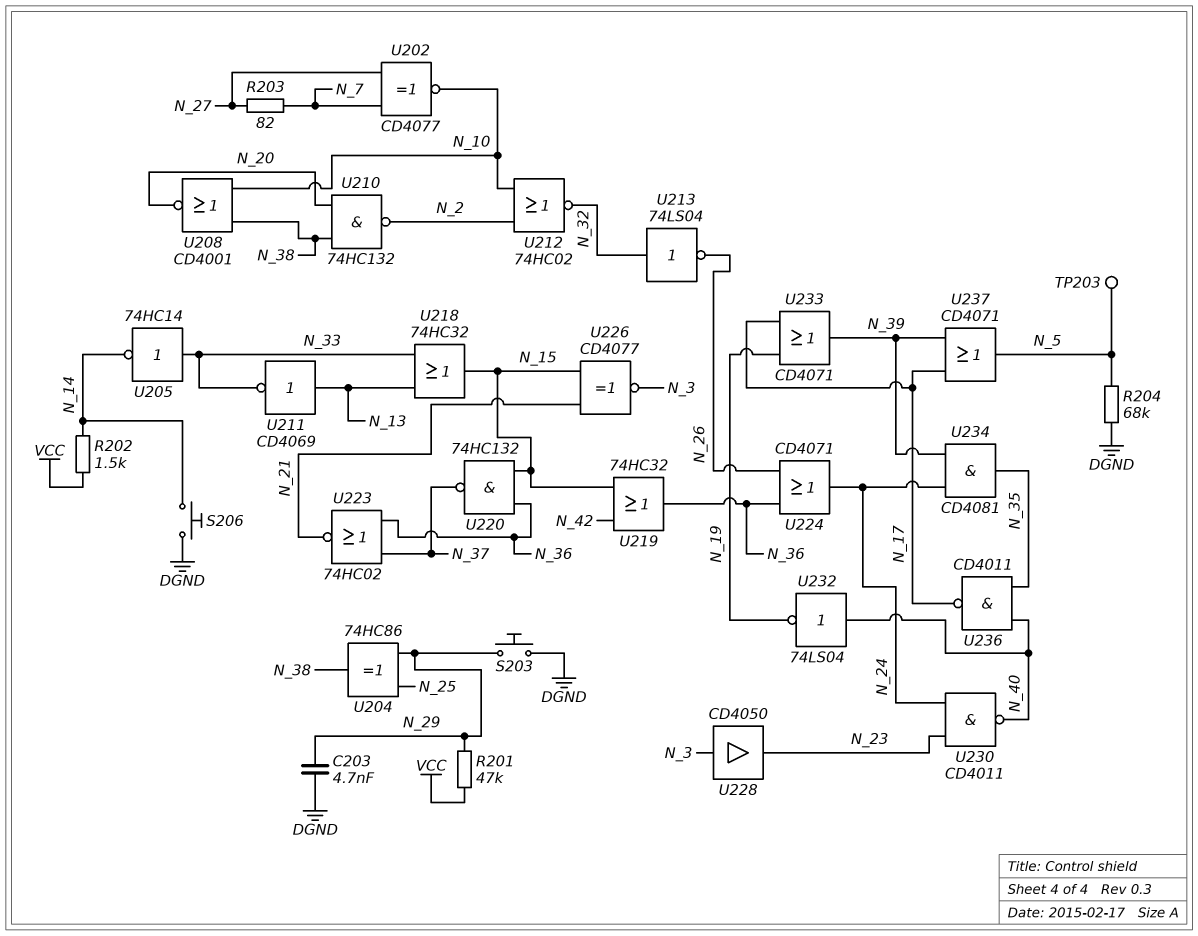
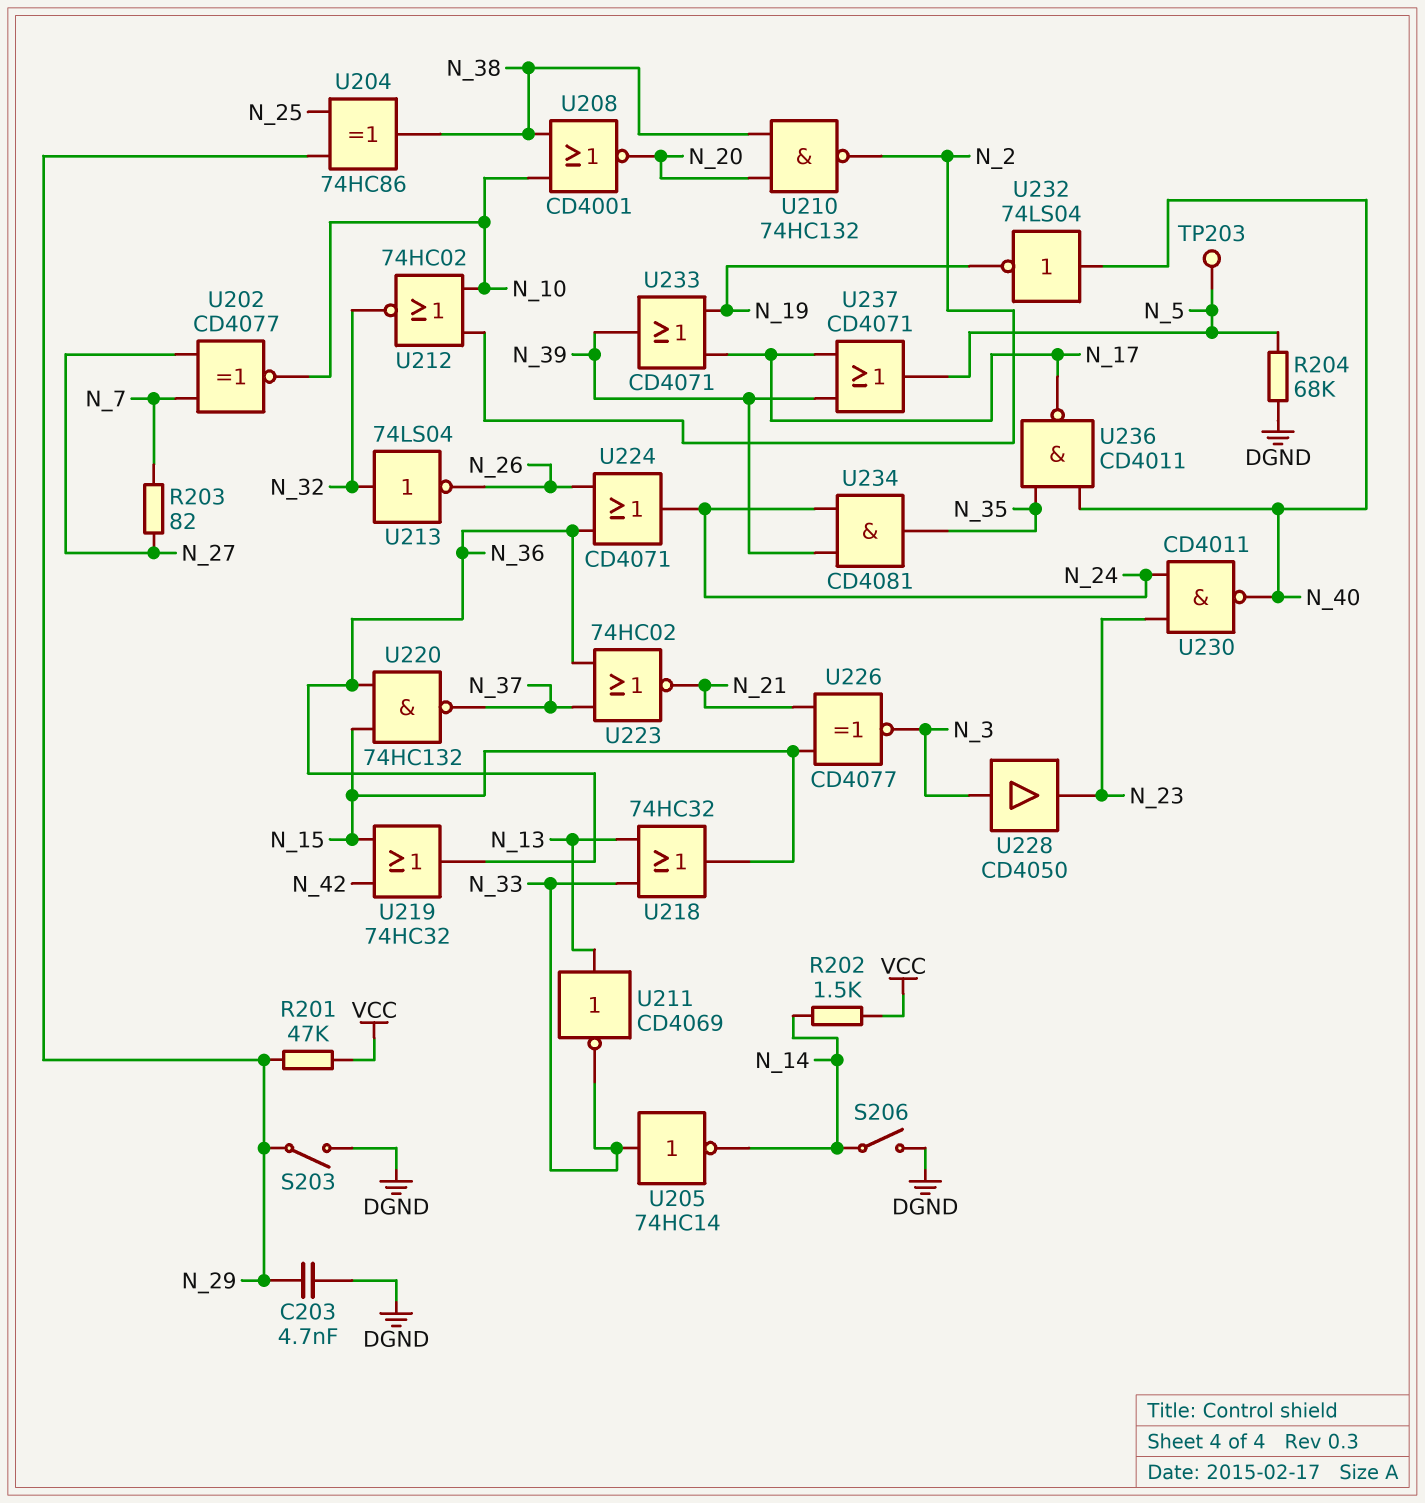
S203: button (DGND, N_29) -> switch (DGND, N_29)
S206: button (DGND, N_14) -> switch (DGND, N_14)

